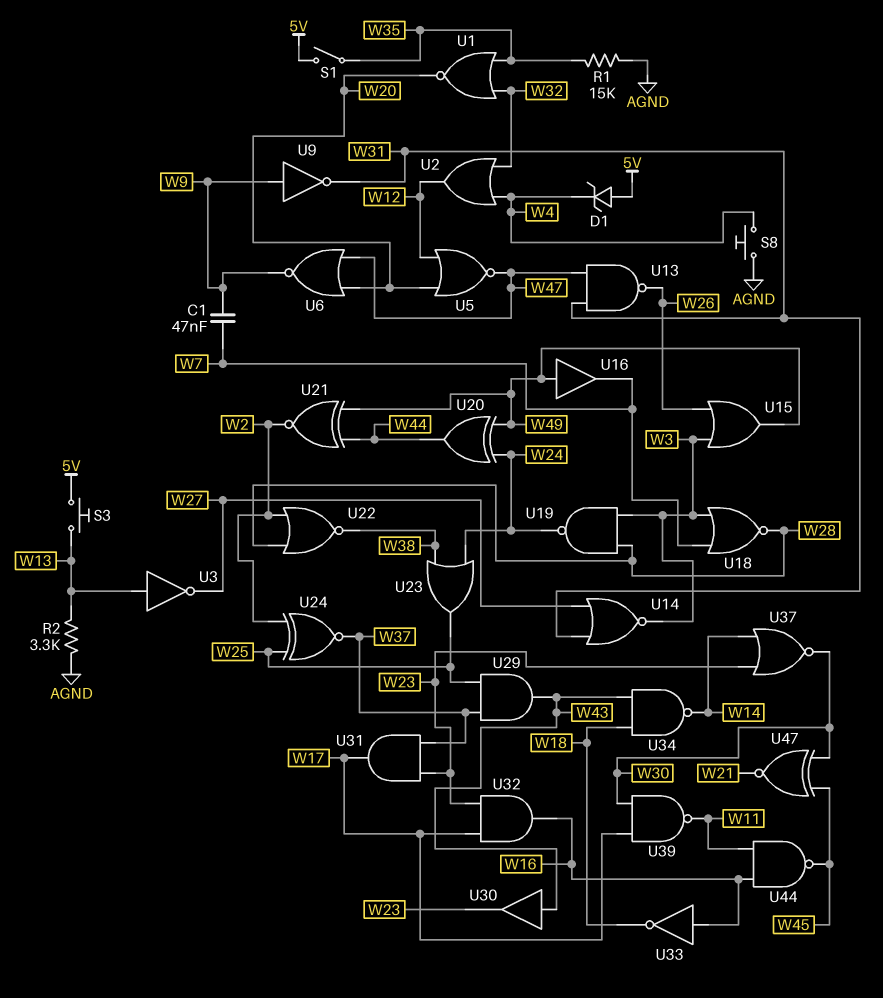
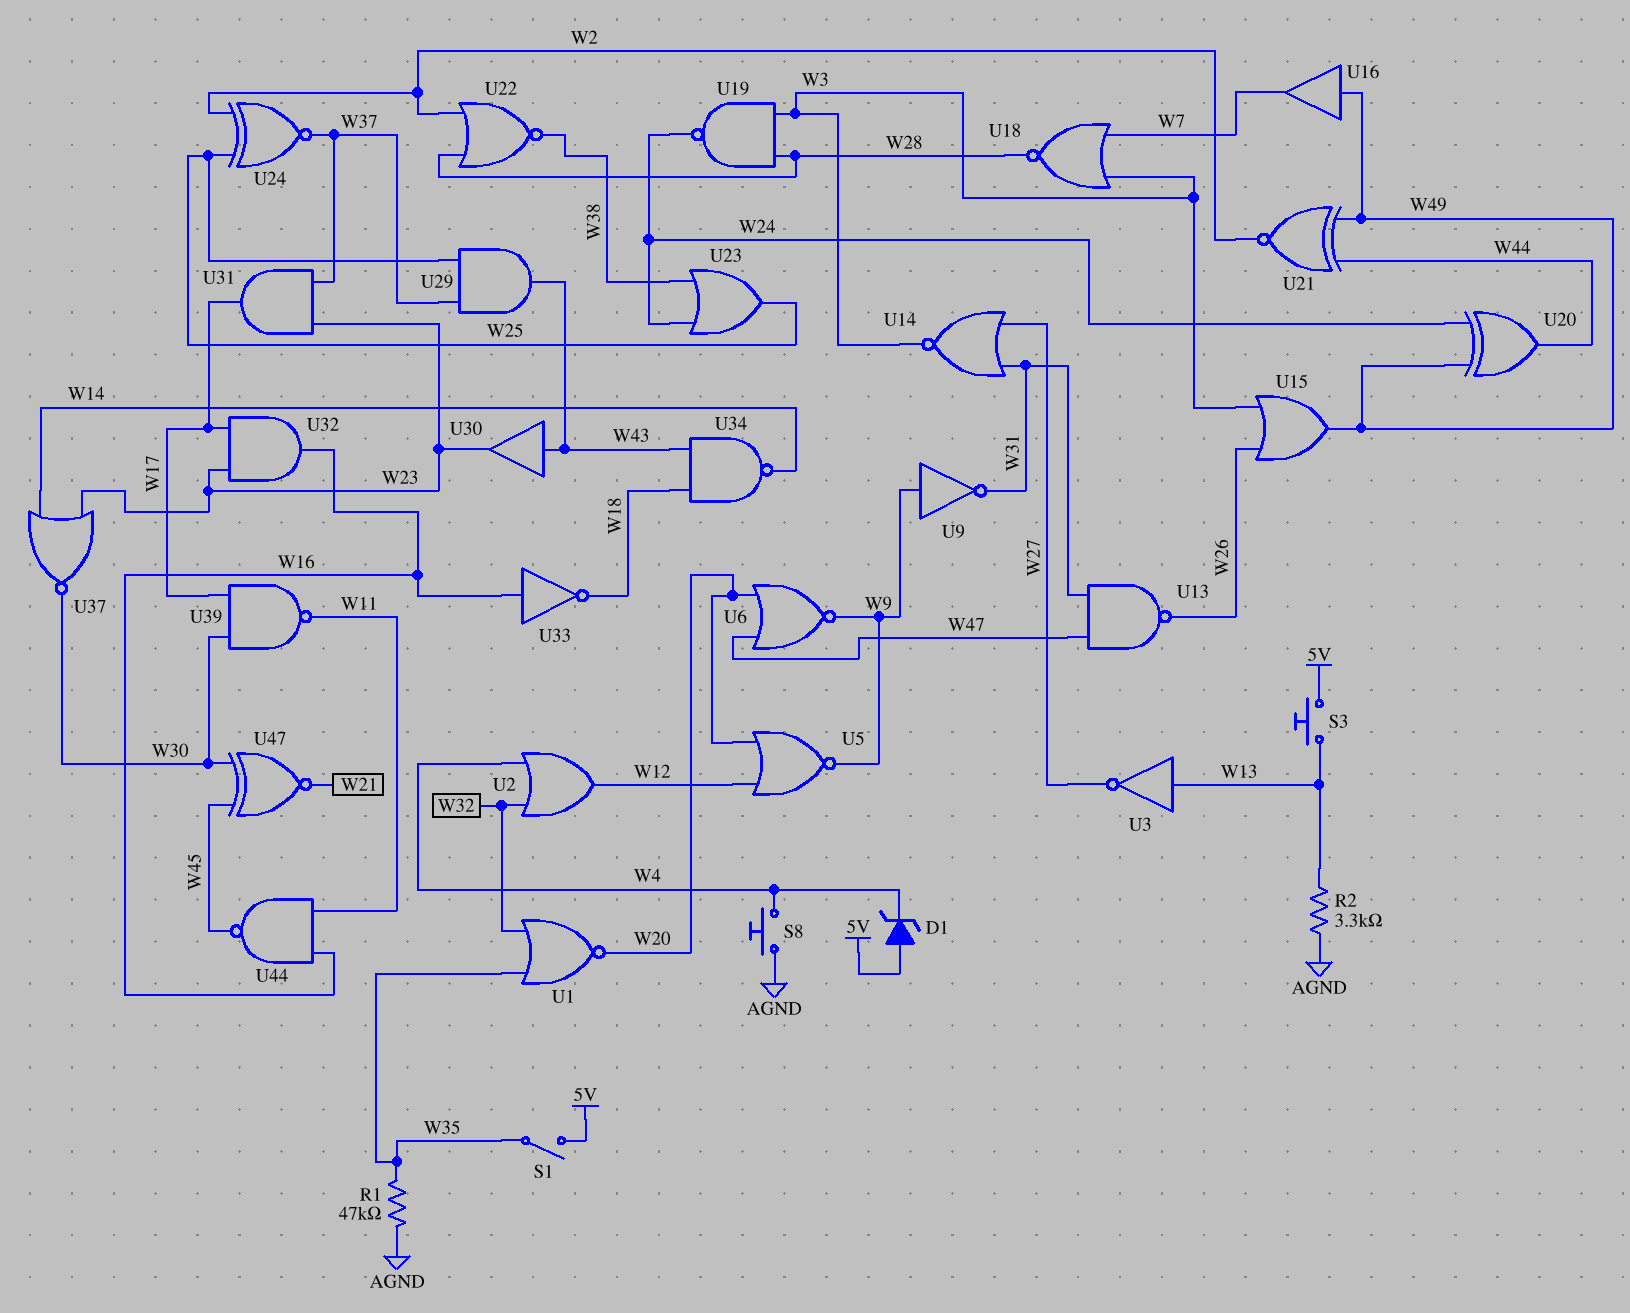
C1: 47nF (W7, W9) -> none
R1: 15k (AGND, W35) -> 47k (AGND, W35)
U5: NOR (in W12, in W20, out W47) -> NOR (in W12, in W20, out W9)

